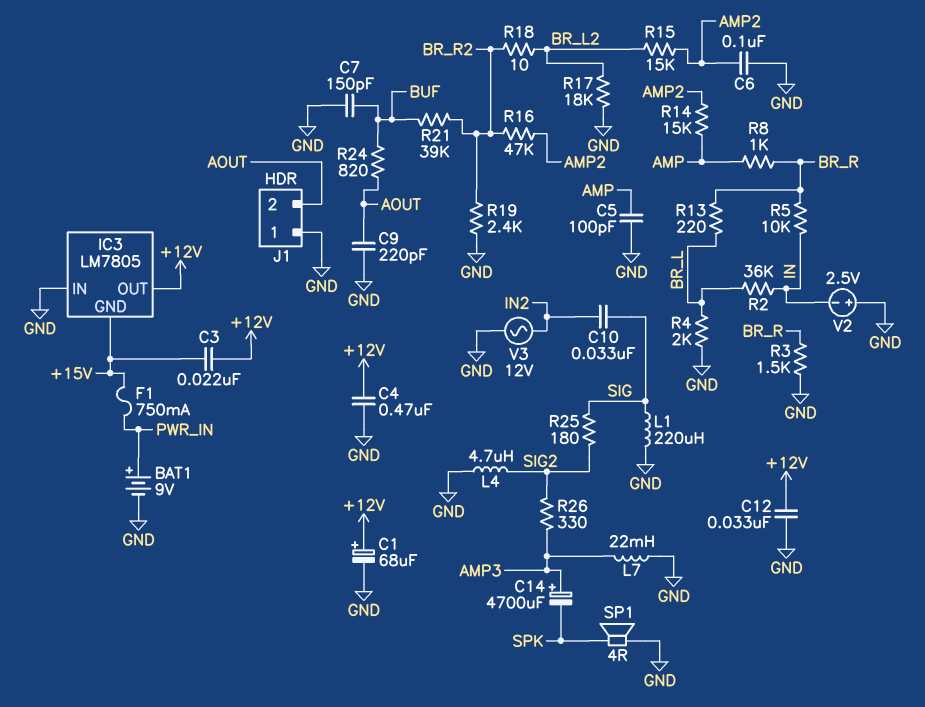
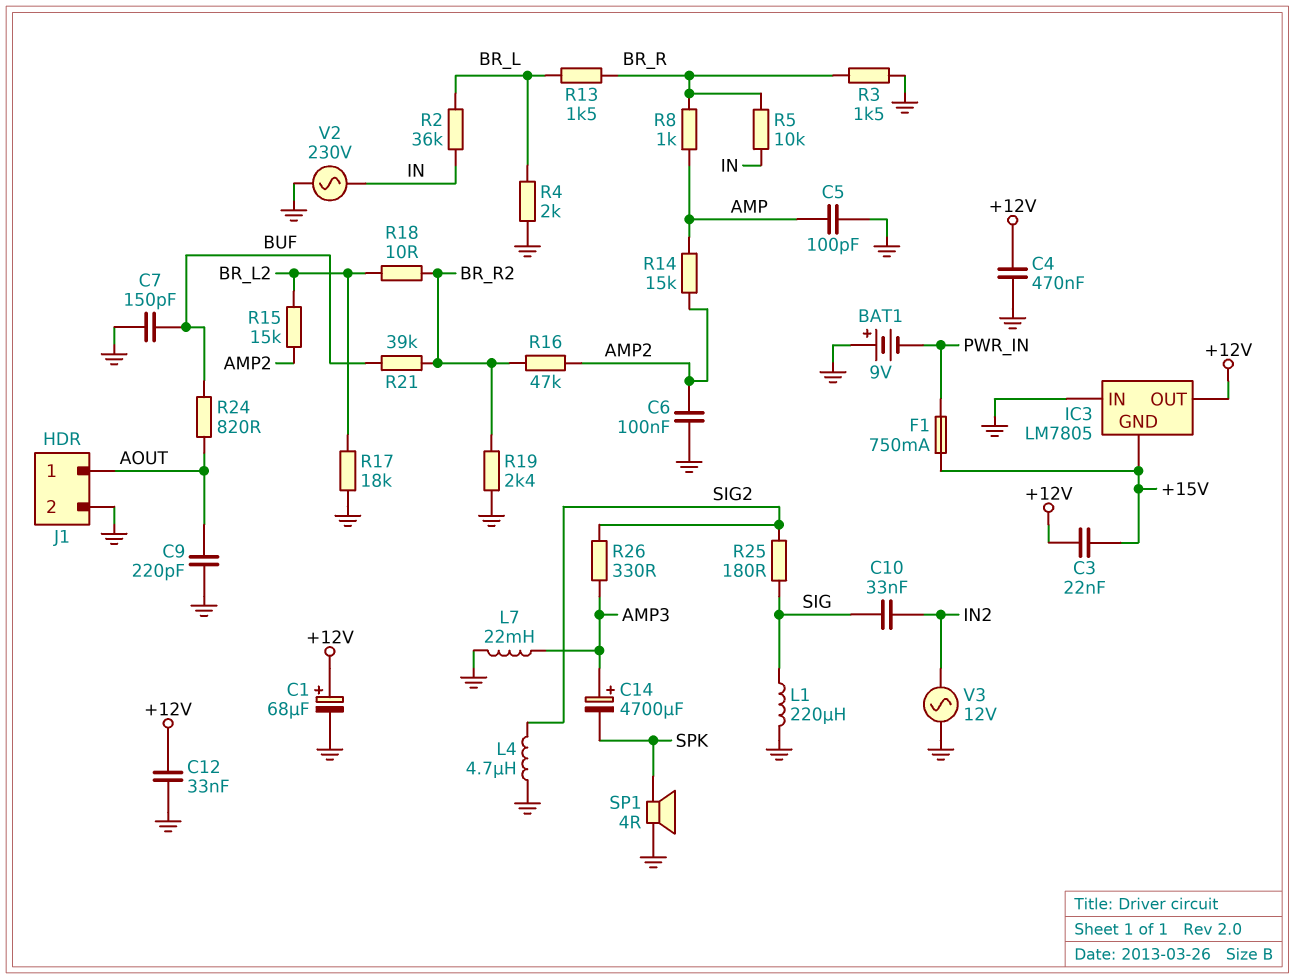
BAT1: 9V (plus PWR_IN, minus GND) -> 9V (plus GND, minus PWR_IN)
J1 pin 1: GND -> AOUT
J1 pin 2: AOUT -> GND
R13: 220 (BR_L, BR_R) -> 1.5k (BR_L, BR_R)
V2: 2.5V (plus GND, minus IN) -> AC 230V (GND, IN)

